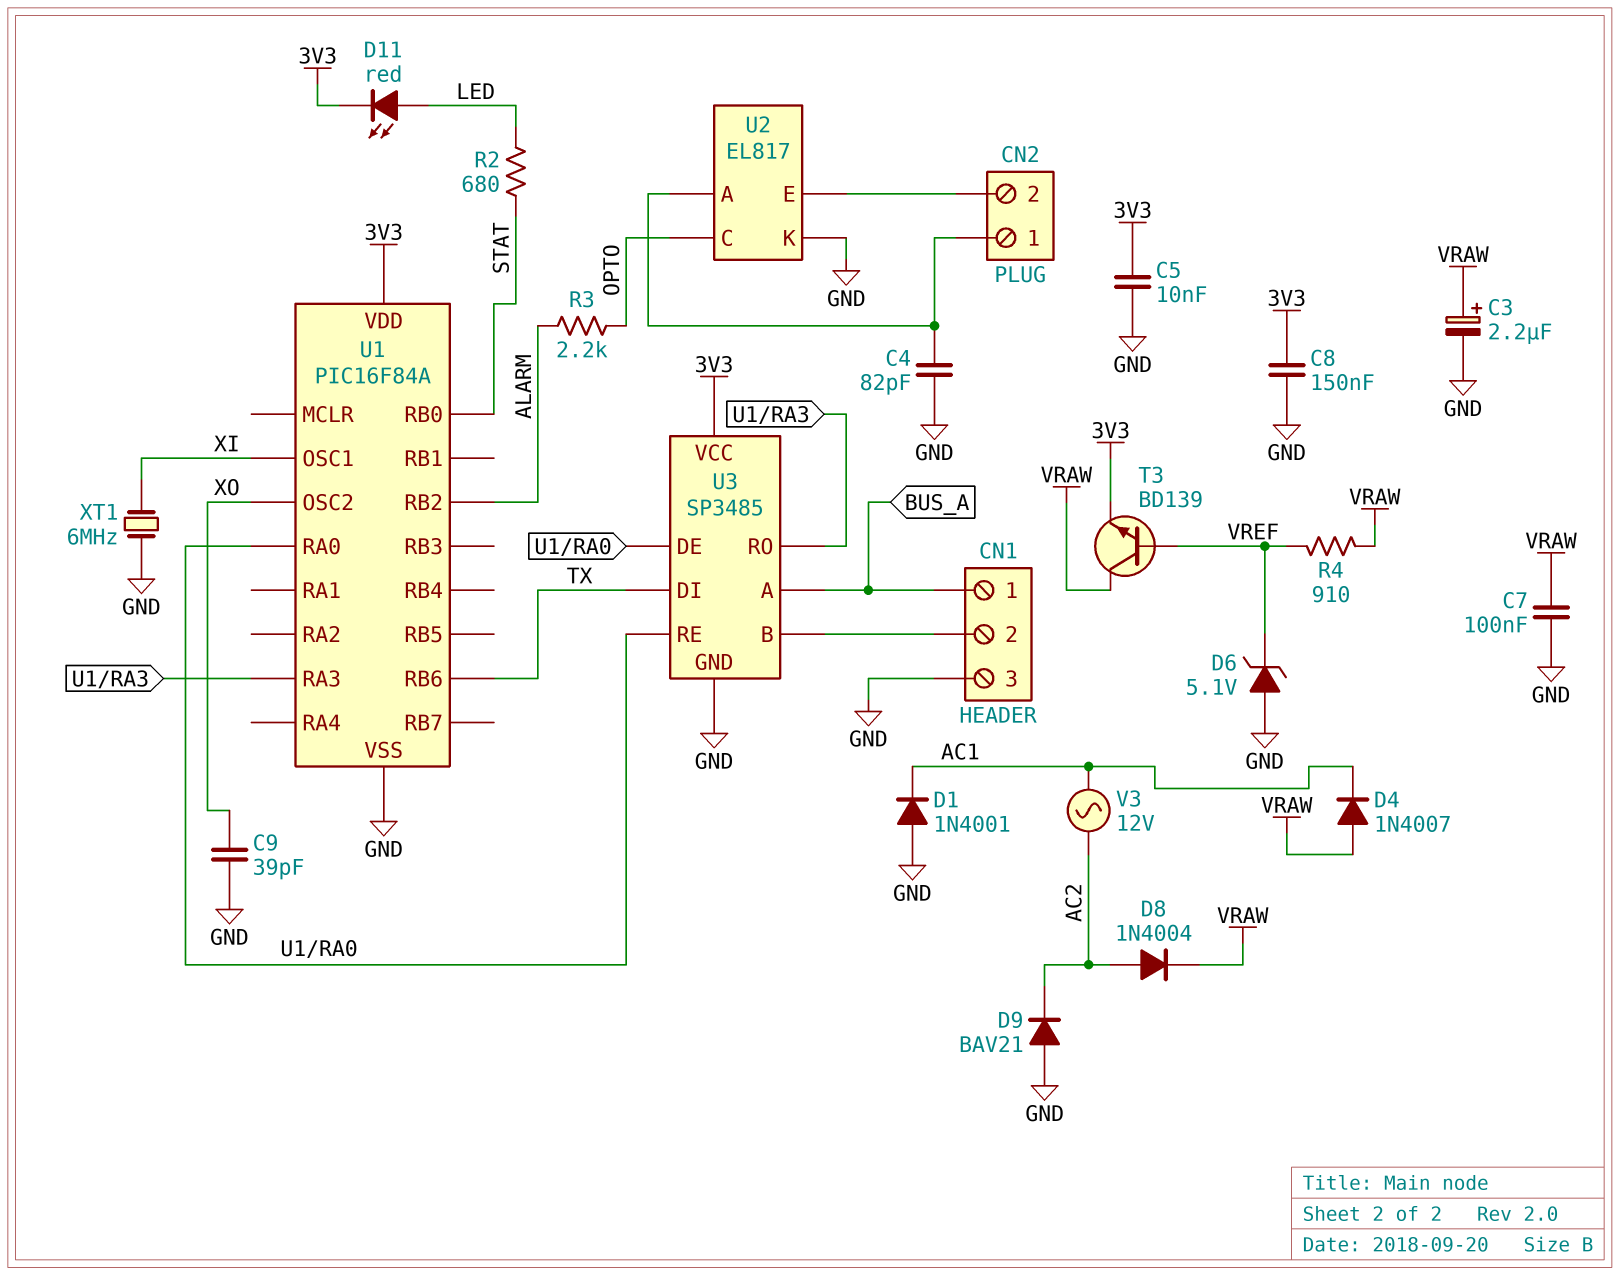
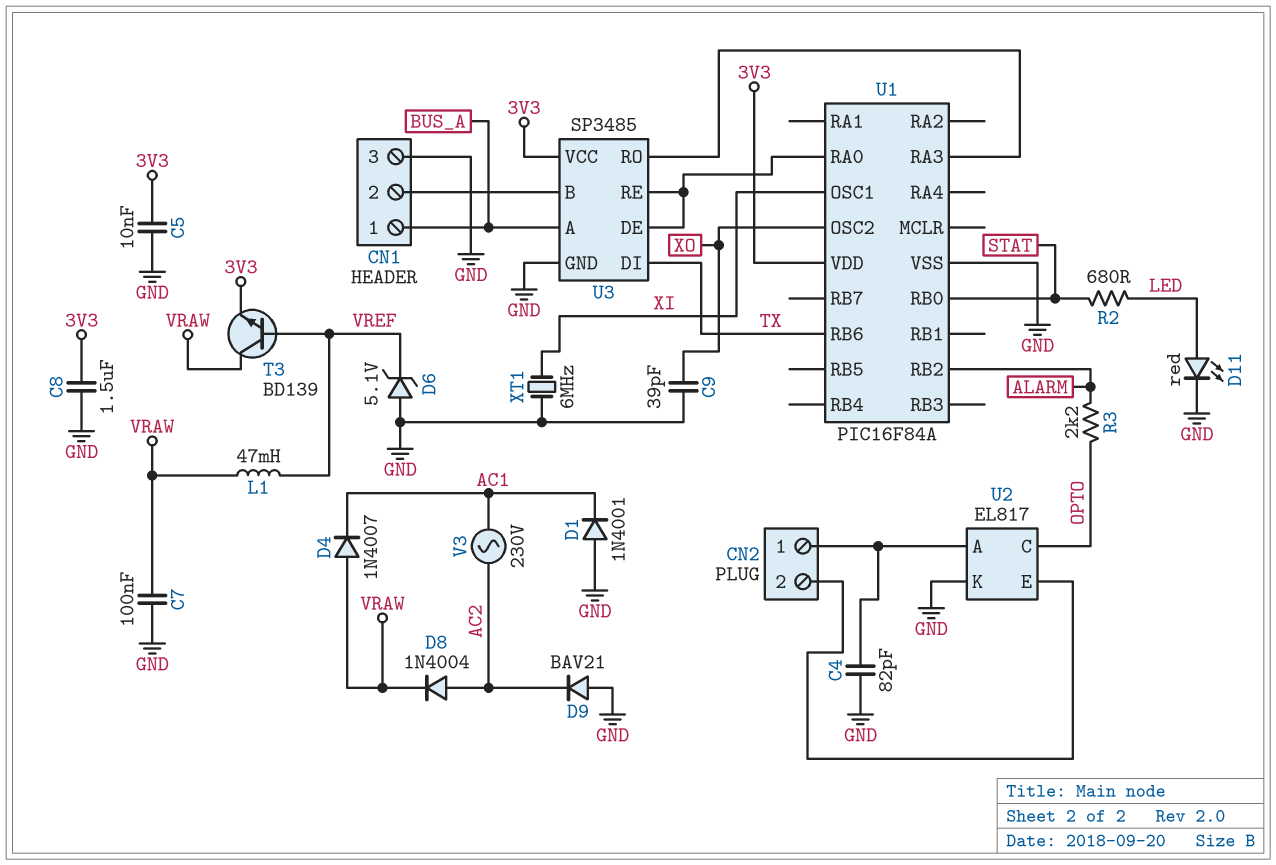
C3: 2.2uF (plus VRAW, minus GND) -> none
C8: 150nF (3V3, GND) -> 1.5uF (3V3, GND)
D11: LED red (A LED, K 3V3) -> LED red (A LED, K GND)
L1: none -> 47mH (VRAW, VREF)
R4: 910 (VRAW, VREF) -> none
V3: AC 12V (AC1, AC2) -> AC 230V (AC1, AC2)

